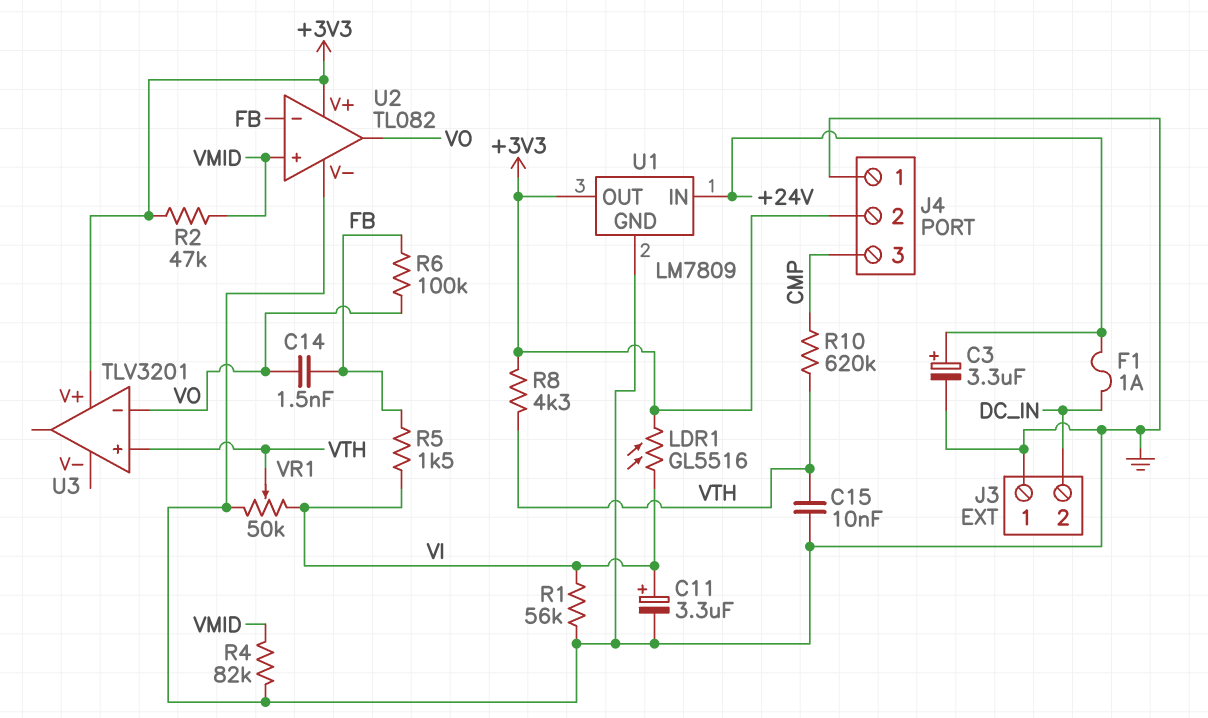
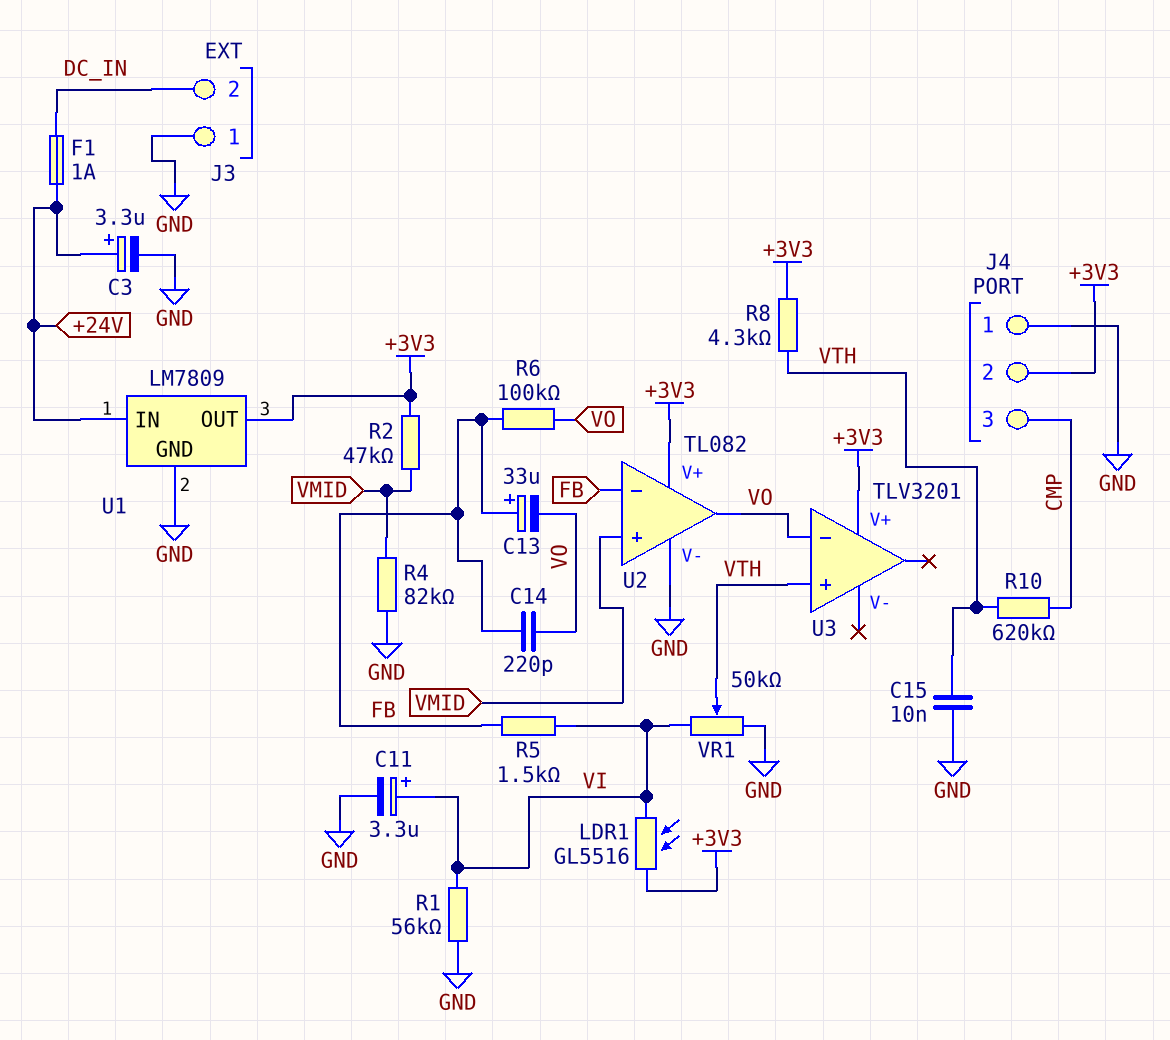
C13: none -> 33uF (plus FB, minus VO)
C14: 1.5nF (FB, VO) -> 220pF (FB, VO)

